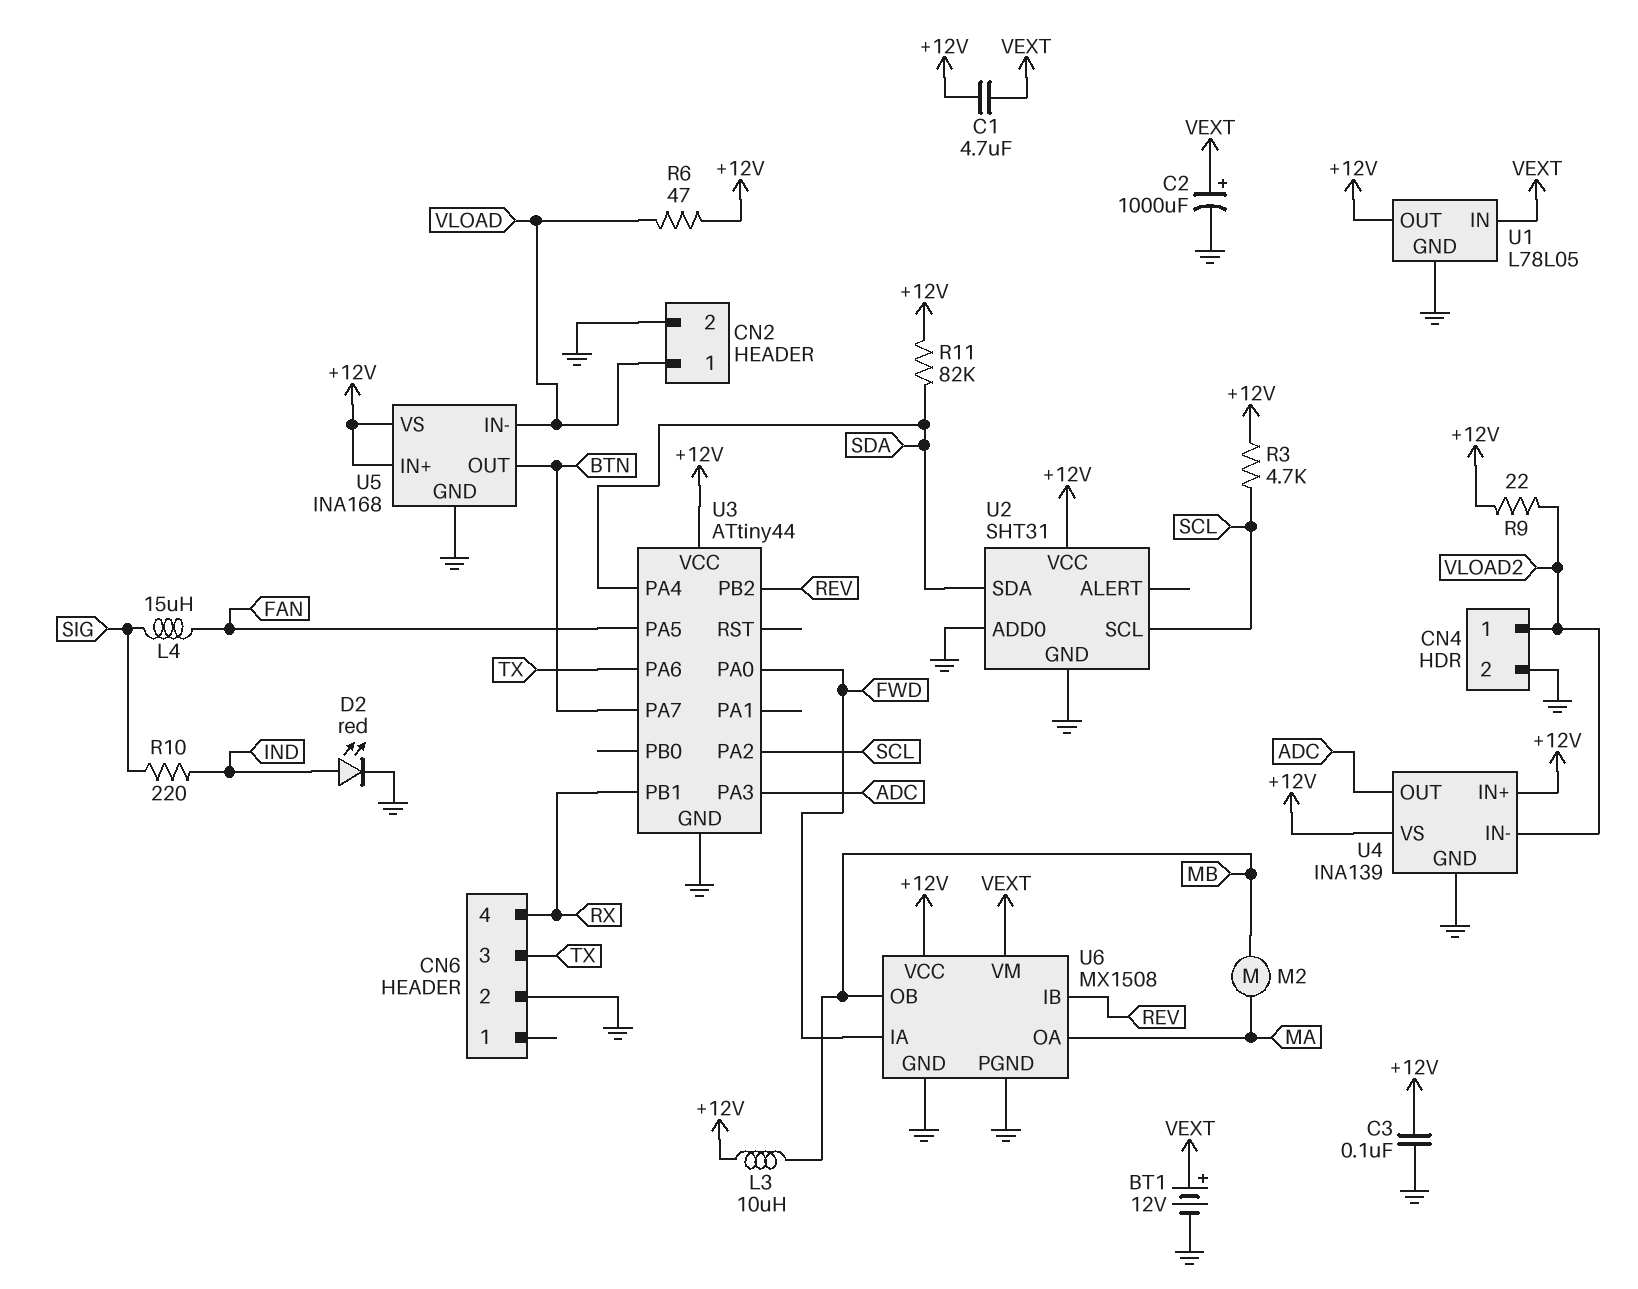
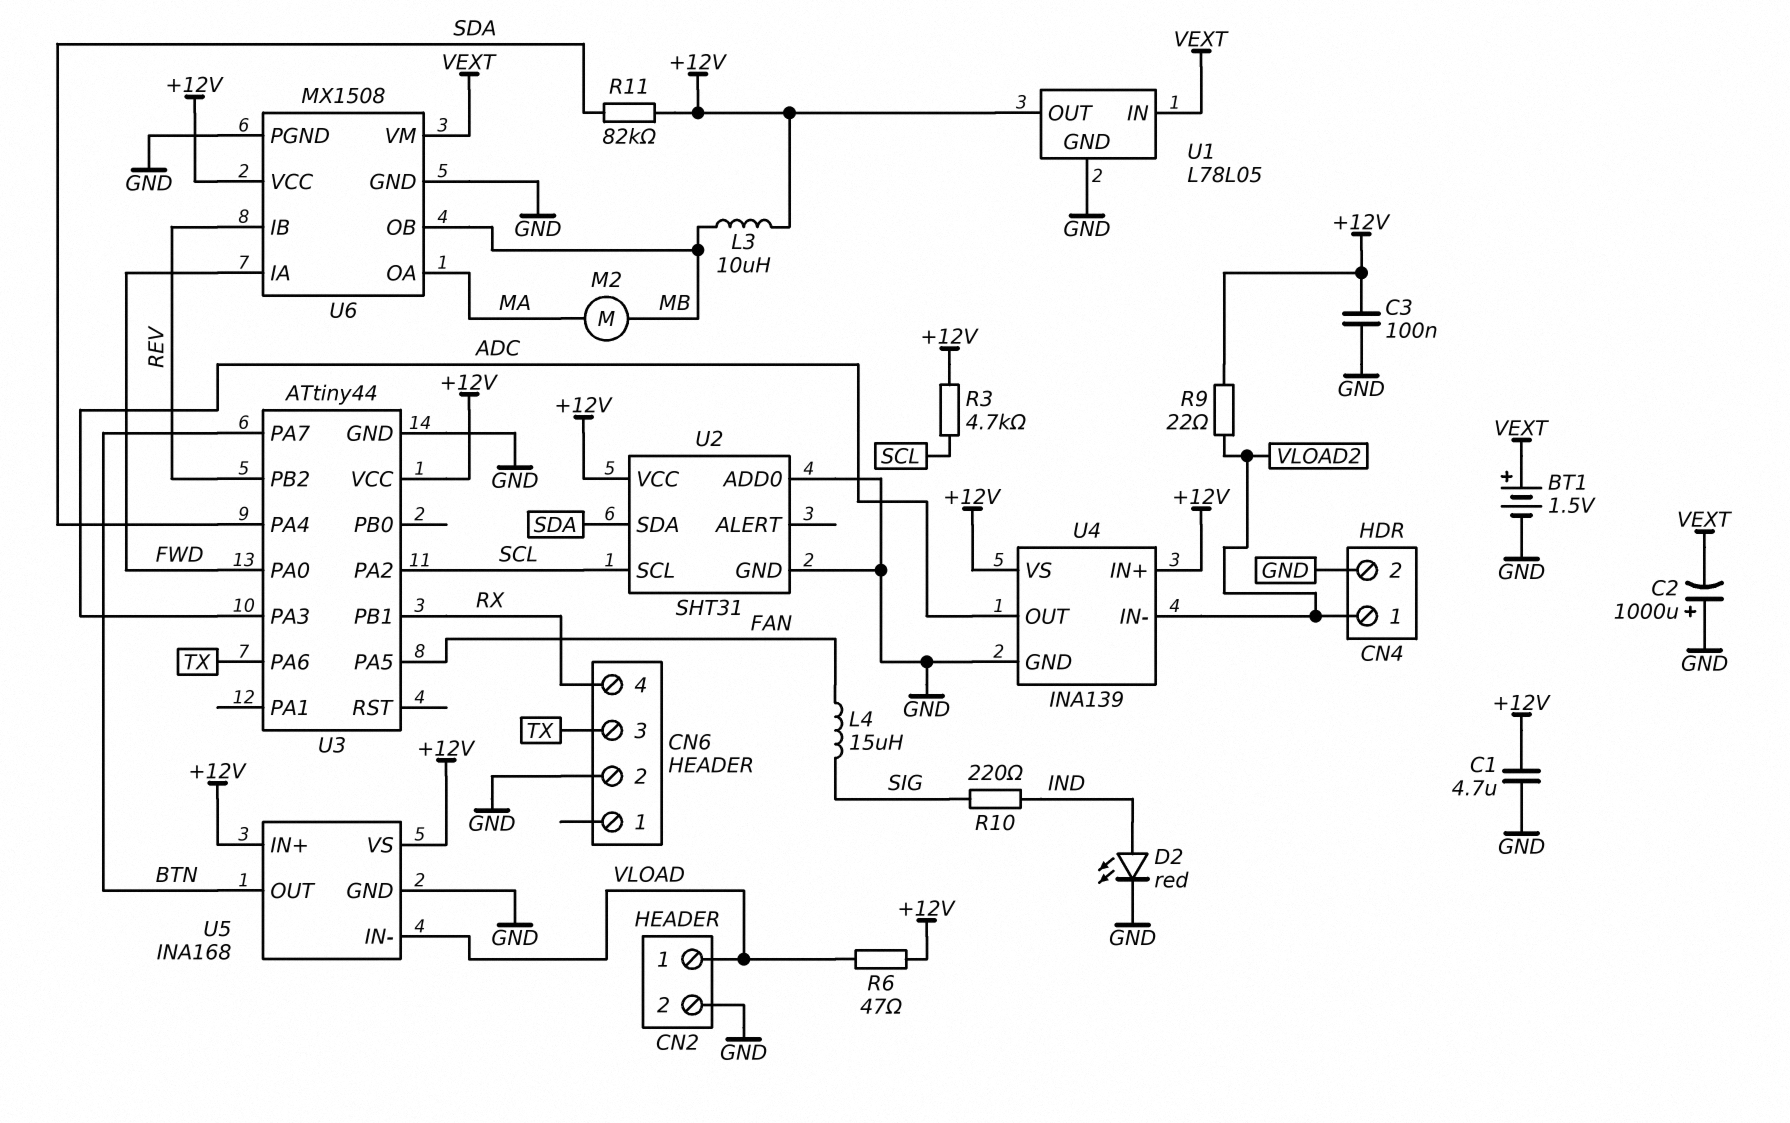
BT1: 12V (plus VEXT, minus GND) -> 1.5V (plus VEXT, minus GND)
C1: 4.7uF (+12V, VEXT) -> 4.7uF (+12V, GND)
C2: 1000uF (plus VEXT, minus GND) -> 1000uF (plus GND, minus VEXT)

